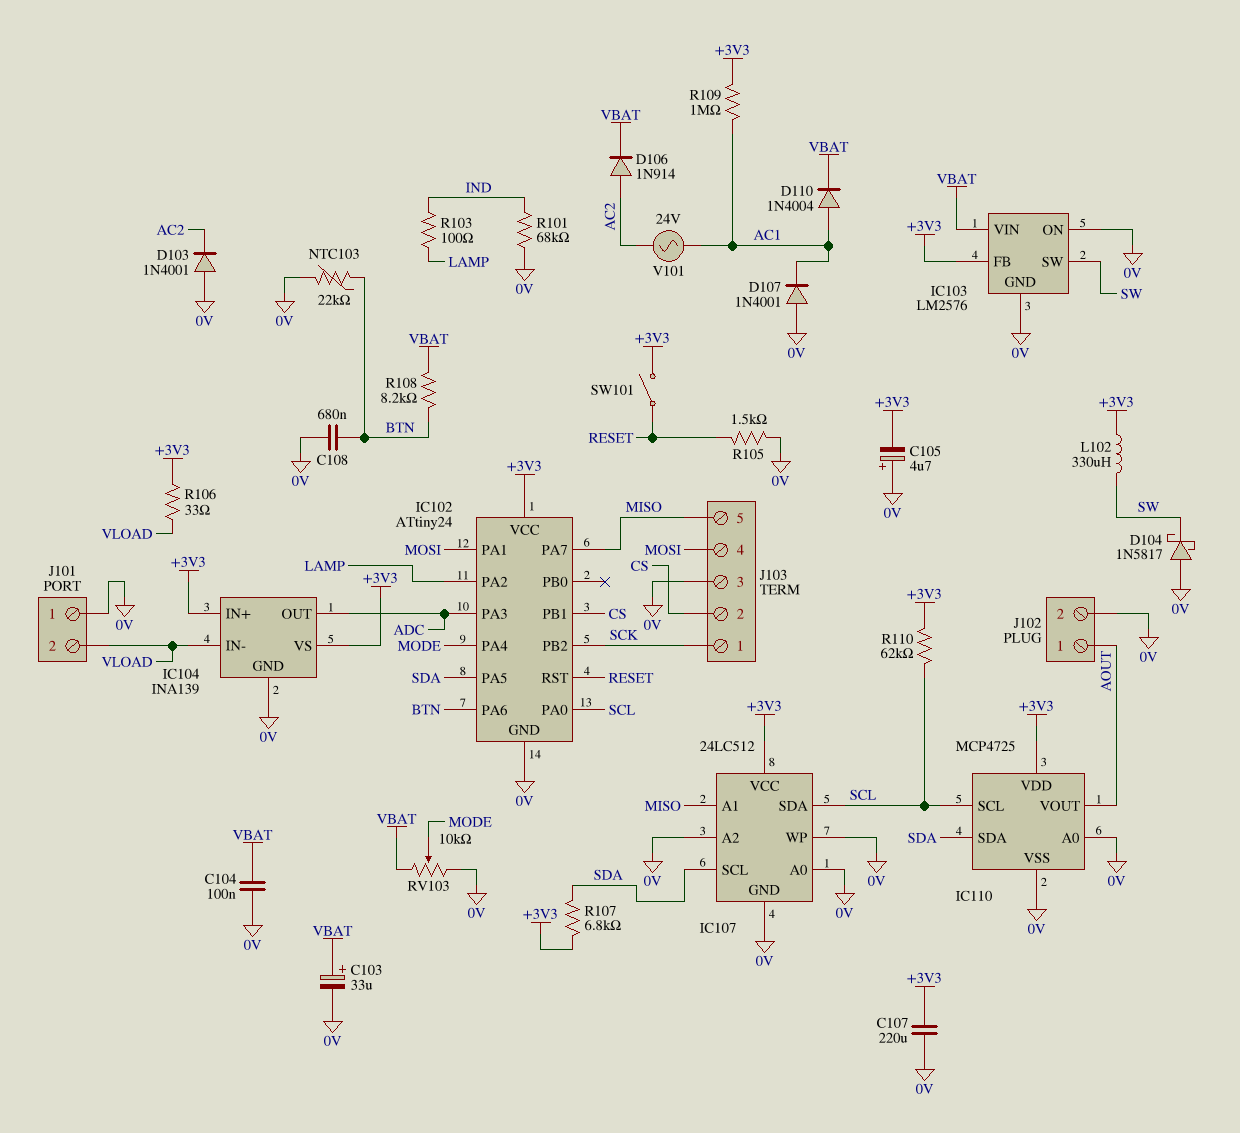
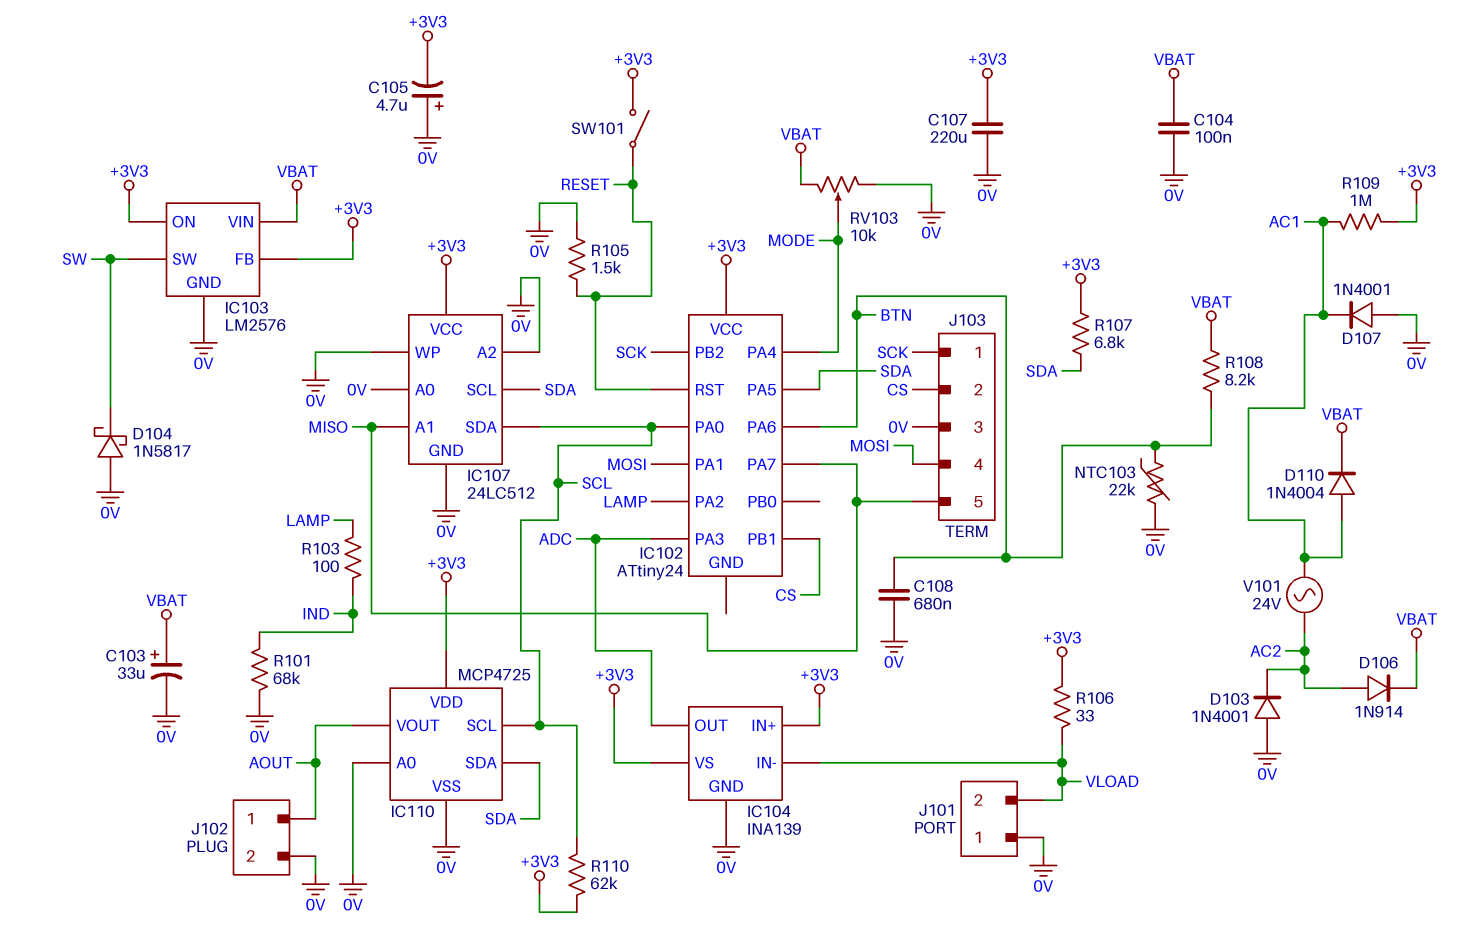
IC102 pin GND: 0V -> none
IC103 pin ON: 0V -> +3V3
L102: 330uH (+3V3, SW) -> none

